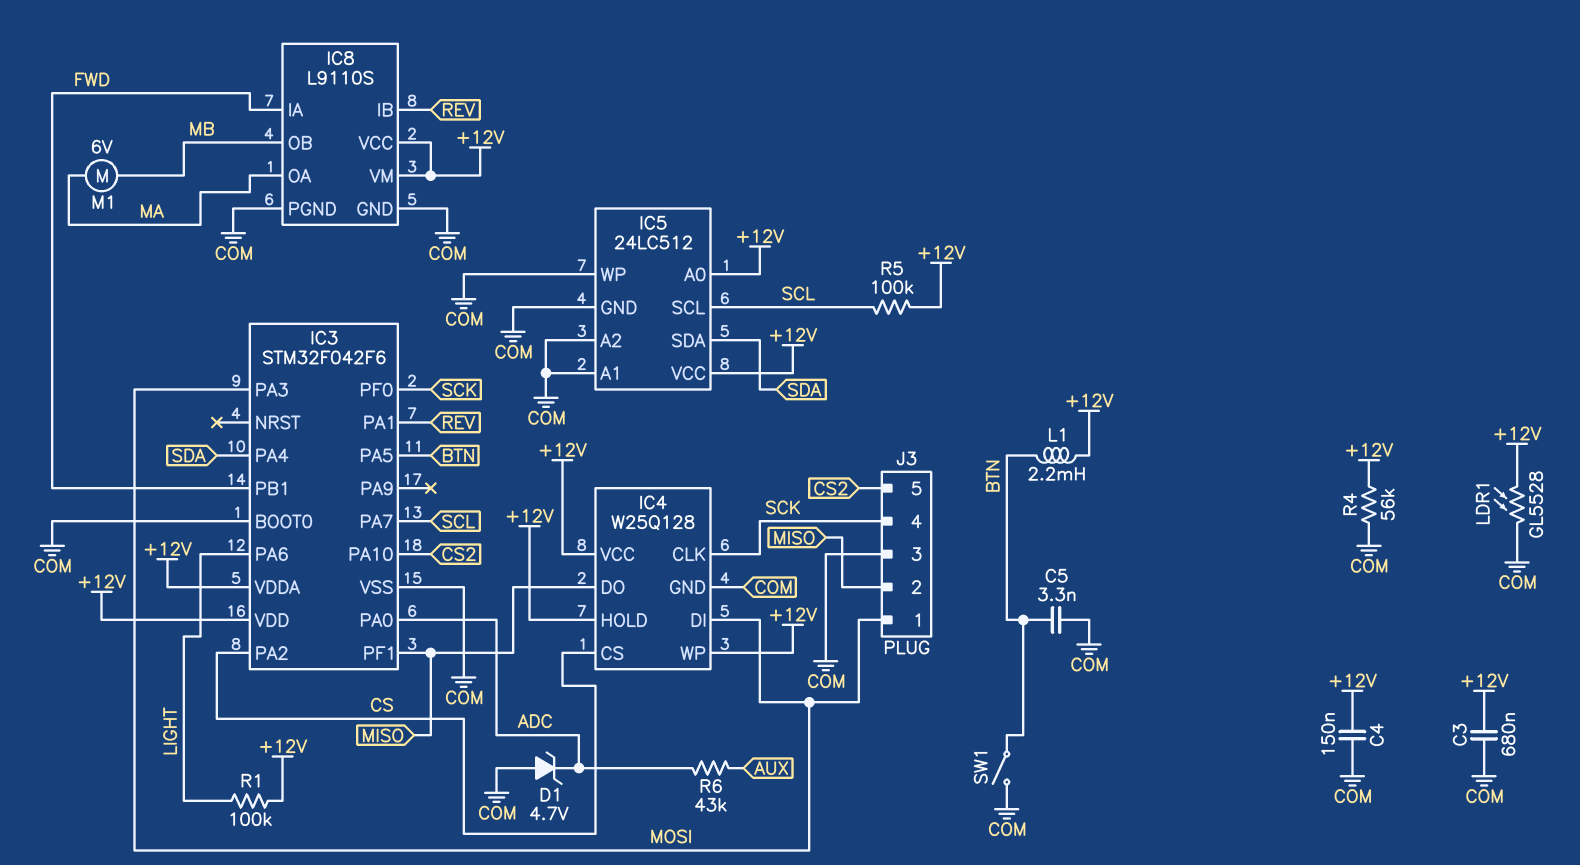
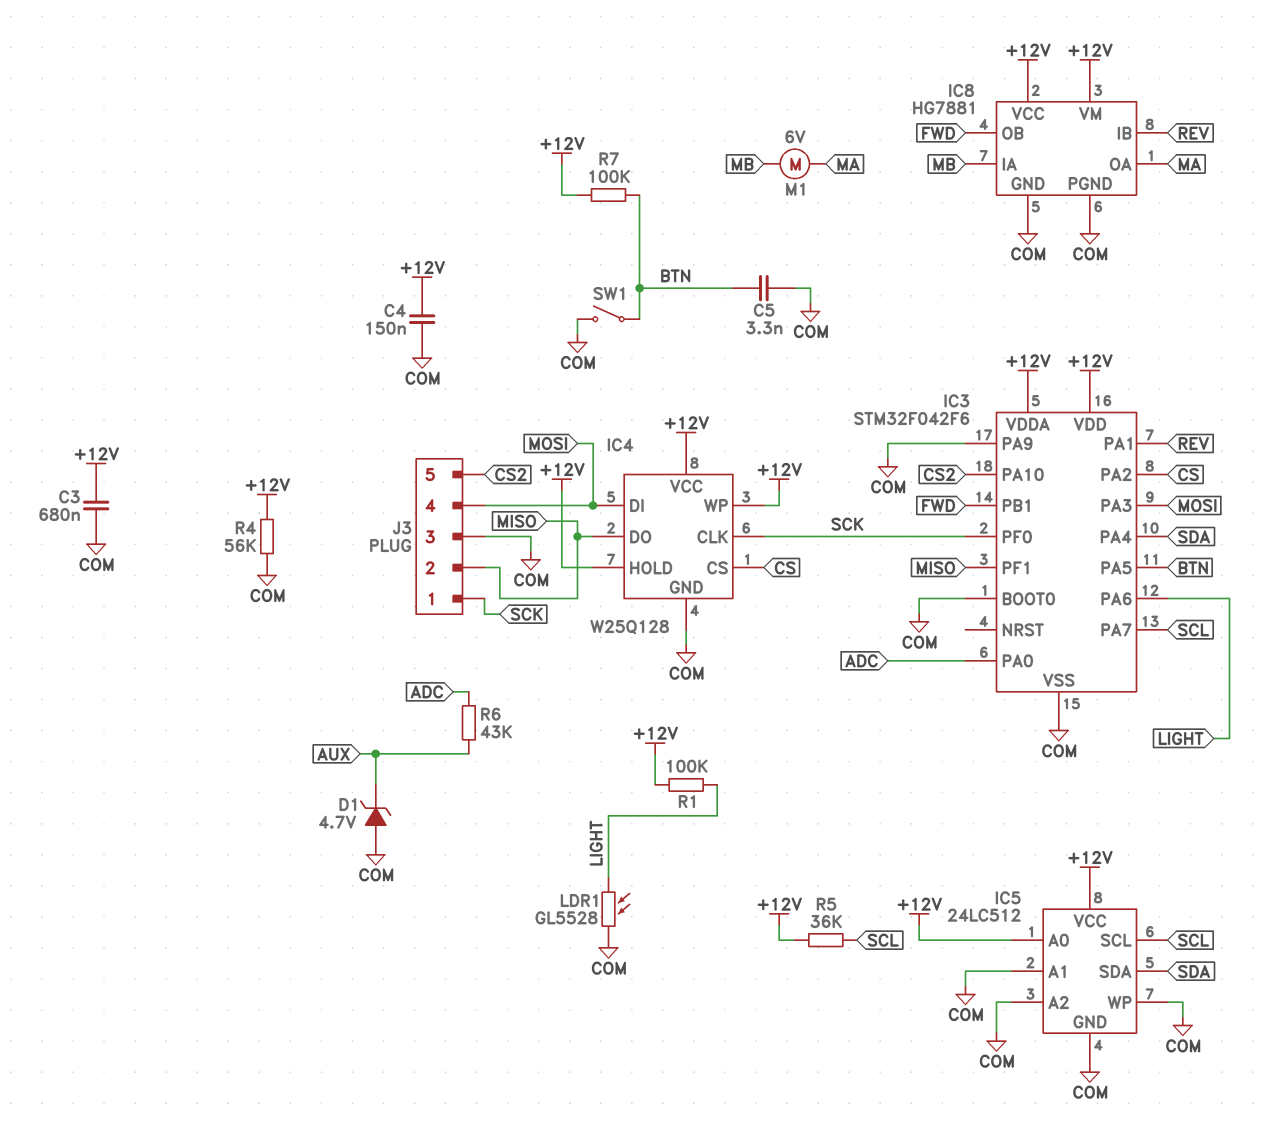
D1: zener 4.7V (A COM, K ADC) -> zener 4.7V (A COM, K AUX)
IC3 pin PA9: none -> COM
IC8: L9110S -> HG7881
IC8 pin IA: FWD -> MB
IC8 pin OB: MB -> FWD
J3 pin 1: MOSI -> SCK
J3 pin 4: SCK -> MOSI
L1: 2.2mH (+12V, BTN) -> none
LDR1: GL5528 (+12V, COM) -> GL5528 (COM, LIGHT)
R5: 100k (+12V, SCL) -> 36k (+12V, SCL)
R7: none -> 100k (+12V, BTN)

